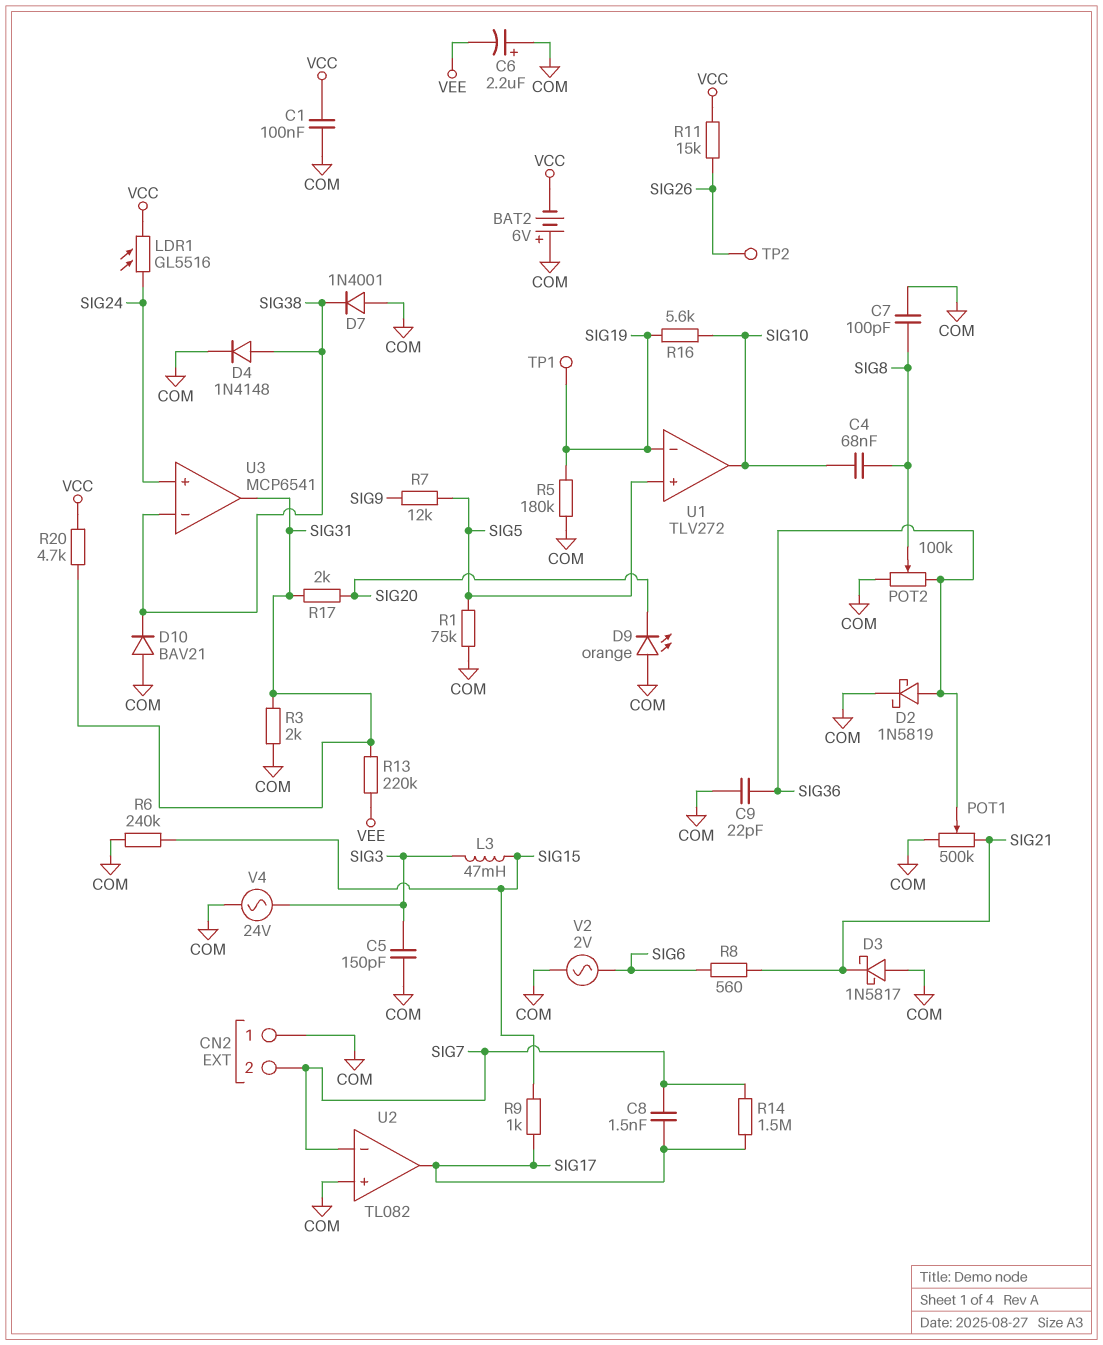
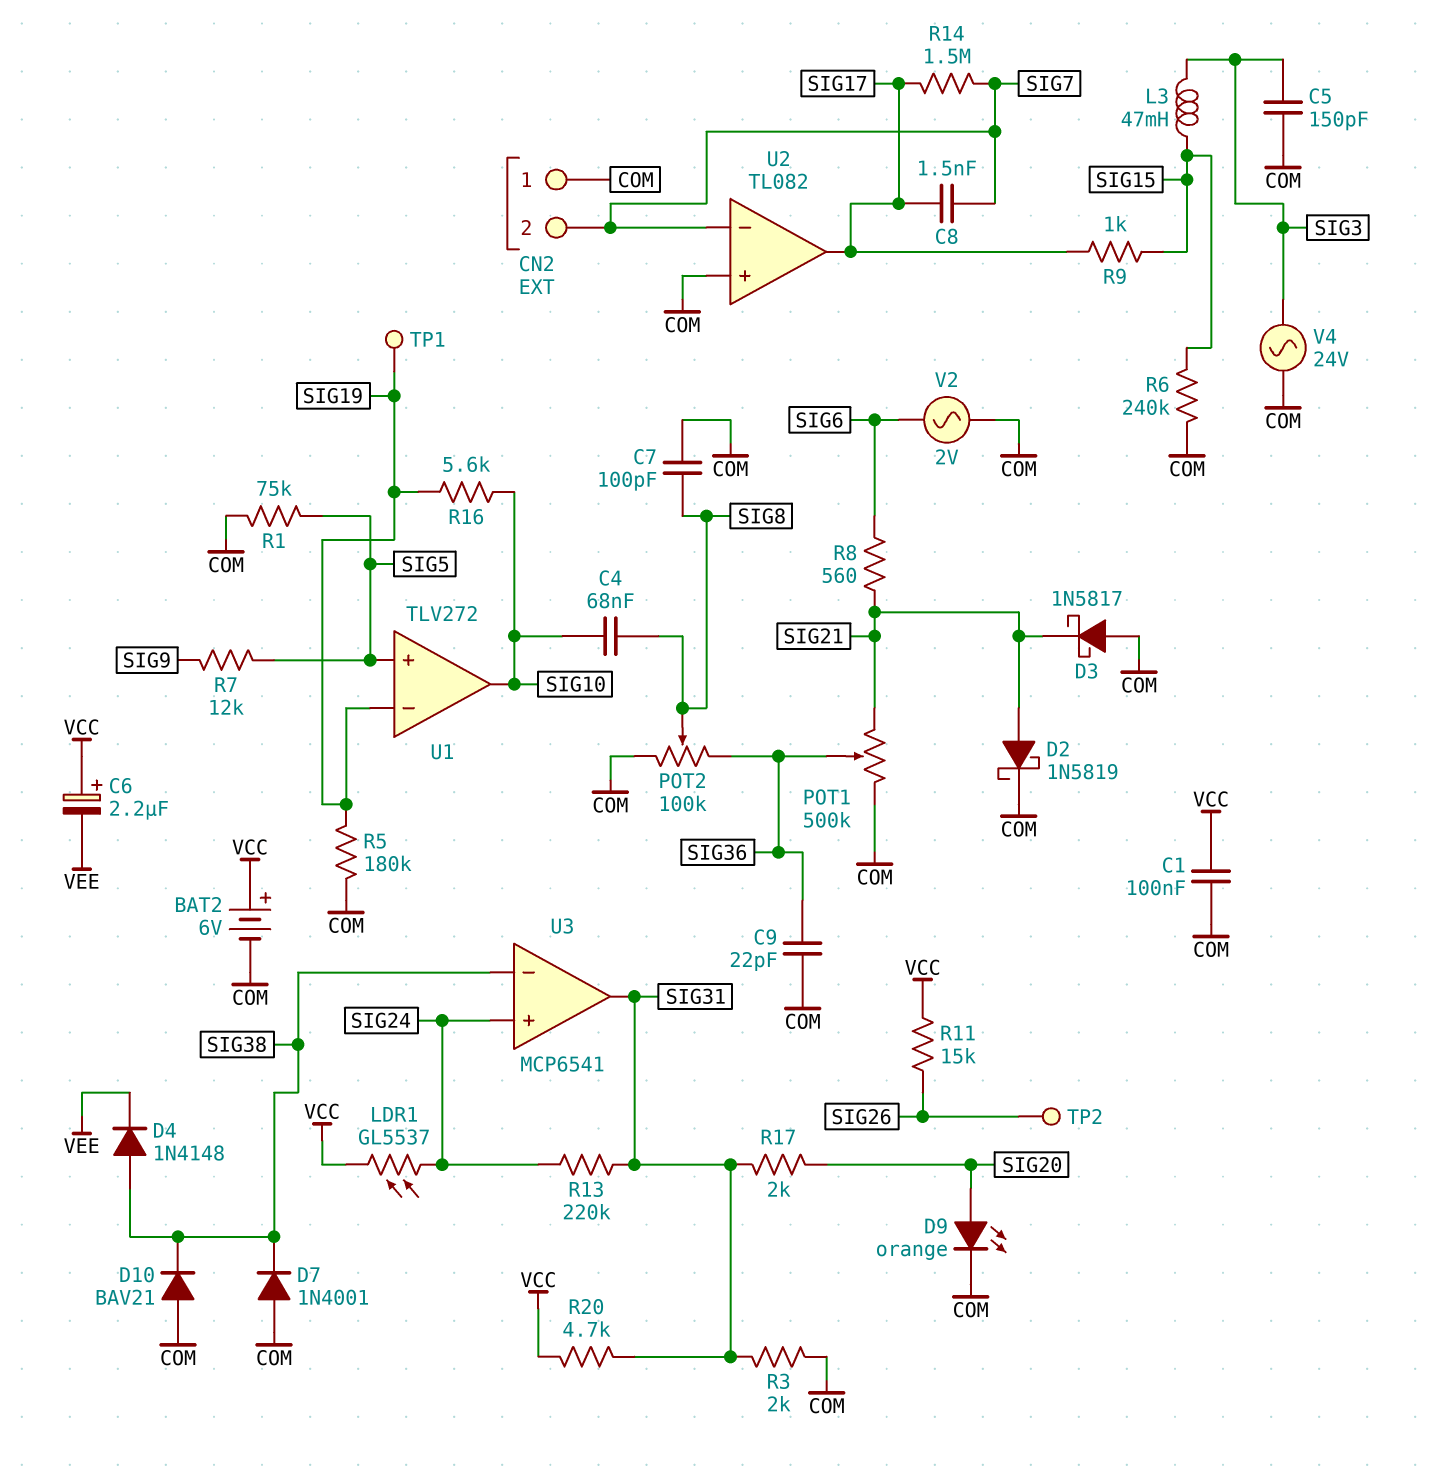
BAT2: 6V (plus COM, minus VCC) -> 6V (plus VCC, minus COM)
C6: 2.2uF (plus COM, minus VEE) -> 2.2uF (plus VCC, minus VEE)
D2: schottky 1N5819 (A SIG36, K COM) -> schottky 1N5819 (A SIG21, K COM)
D4: diode 1N4148 (A SIG38, K COM) -> diode 1N4148 (A SIG38, K VEE)
D9: LED orange (A COM, K SIG20) -> LED orange (A SIG20, K COM)
LDR1: GL5516 (SIG24, VCC) -> GL5537 (SIG24, VCC)
R13: 220k (SIG31, VEE) -> 220k (SIG24, SIG31)

